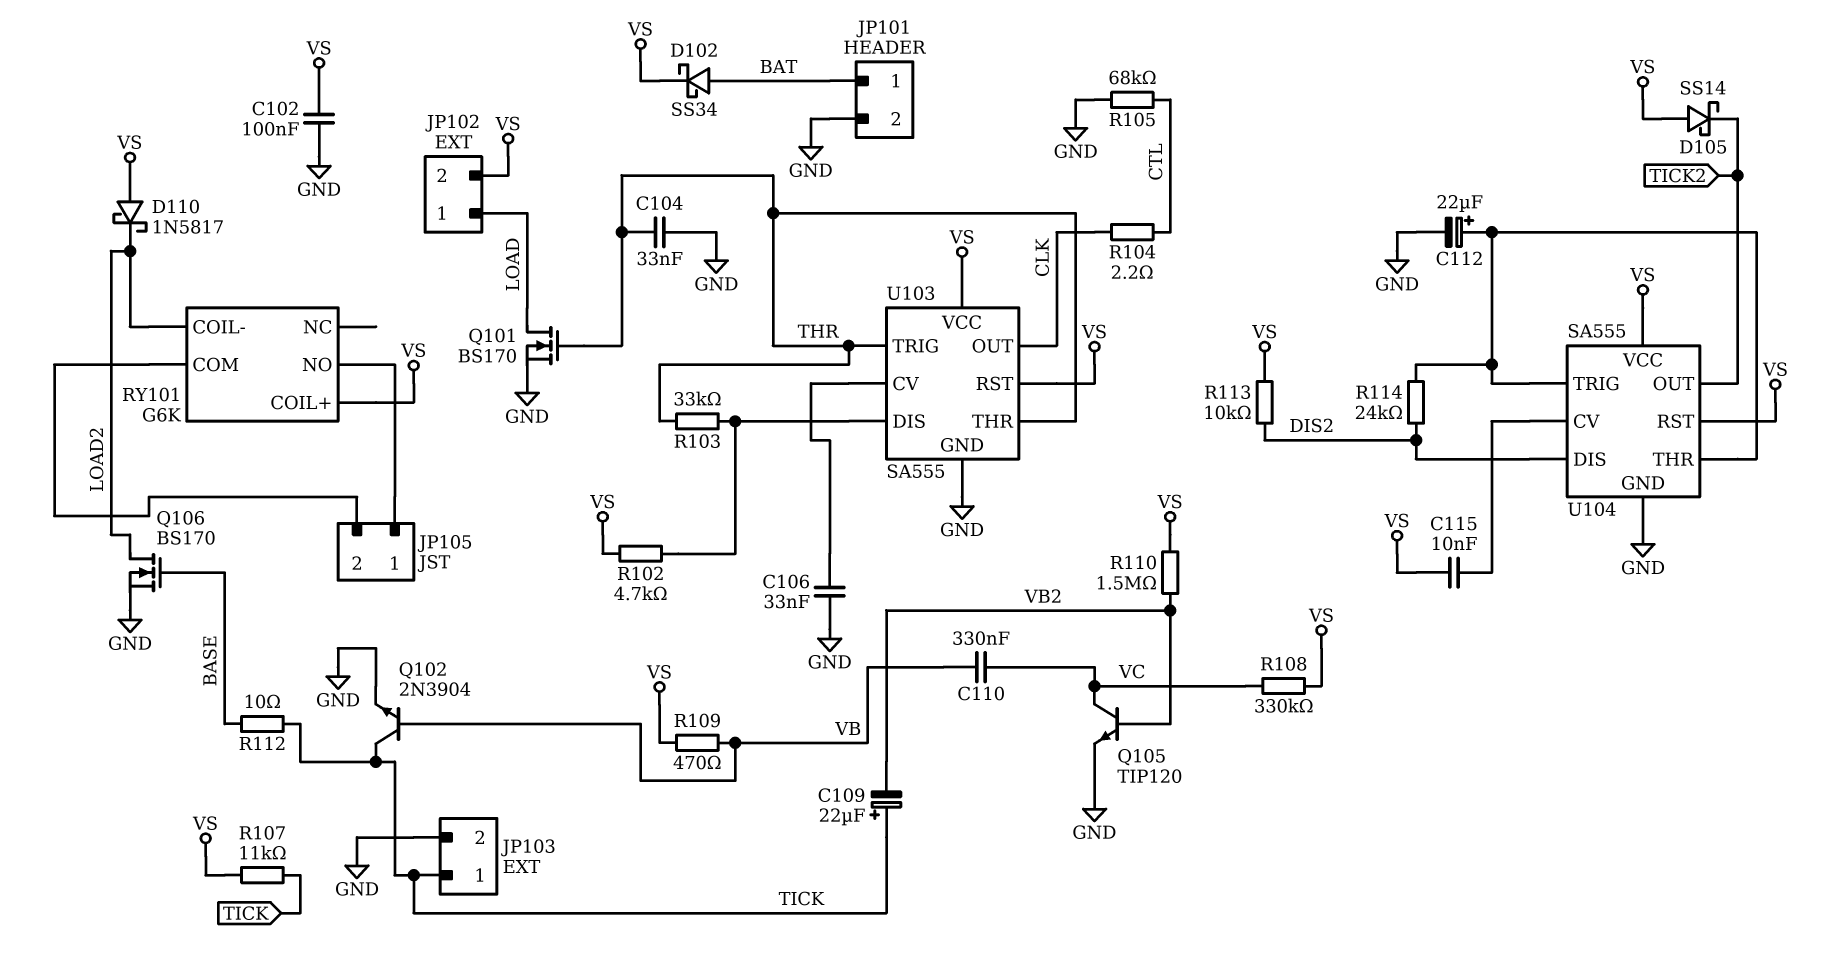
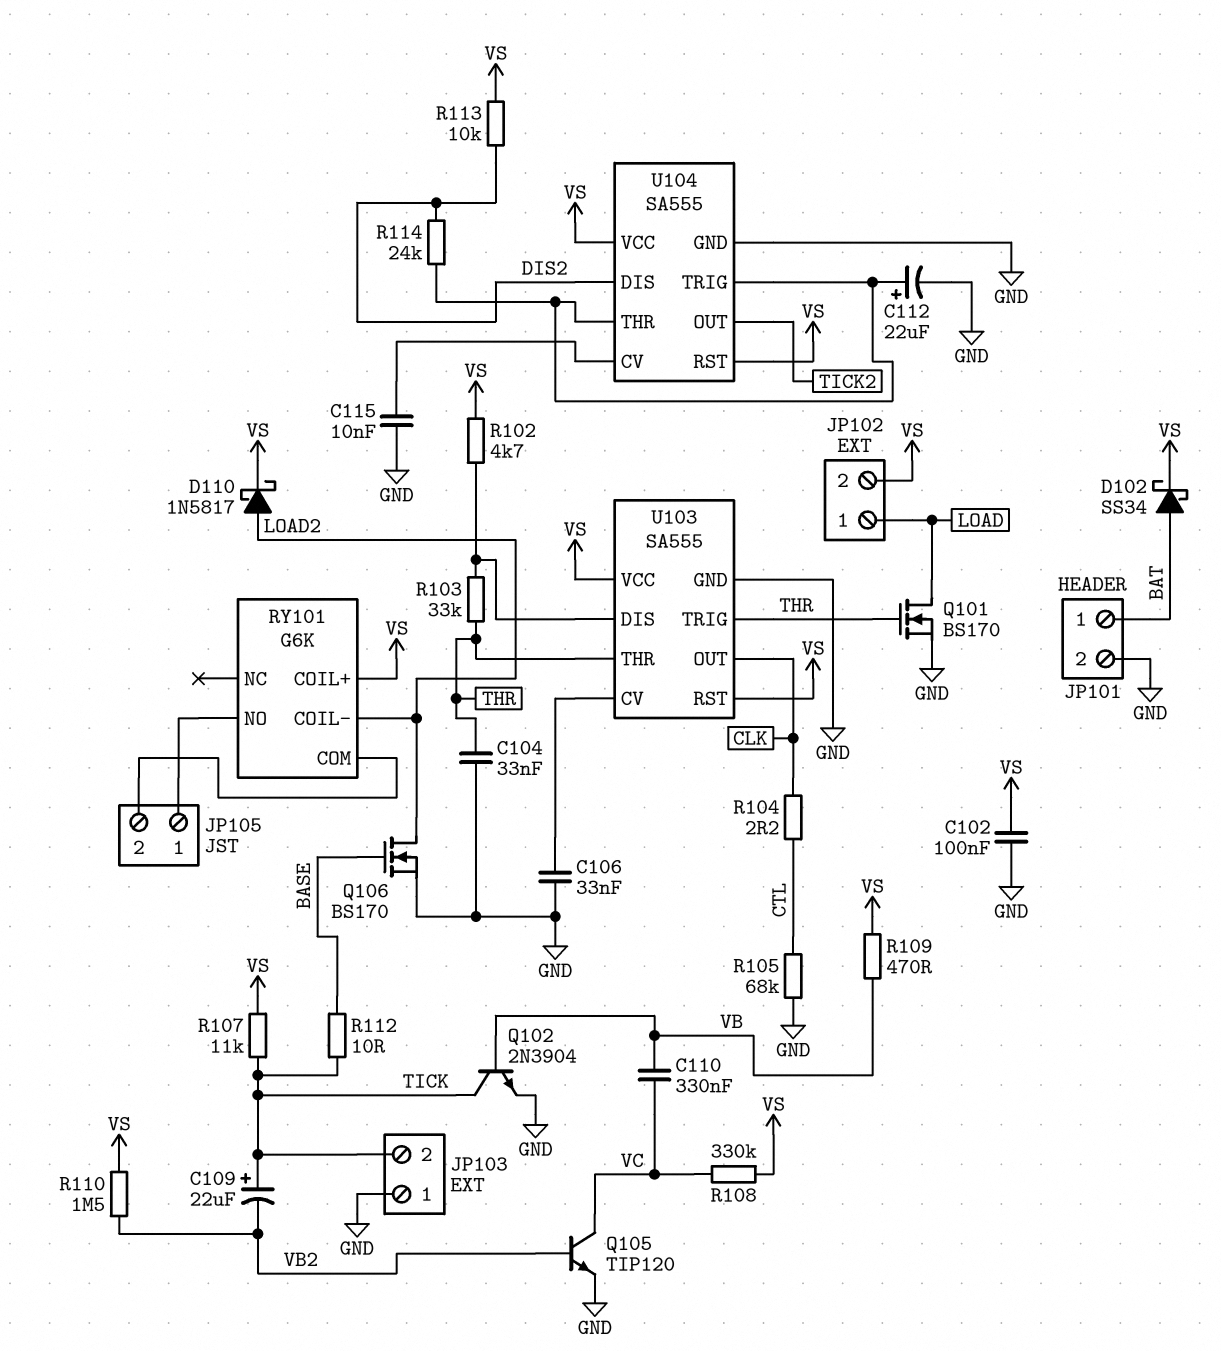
C115: 10nF (U104/CV, VS) -> 10nF (GND, U104/CV)
D105: schottky SS14 (A VS, K TICK2) -> none
D110: schottky 1N5817 (A VS, K LOAD2) -> schottky 1N5817 (A LOAD2, K VS)
JP103 pin 1: TICK -> GND
JP103 pin 2: GND -> TICK

